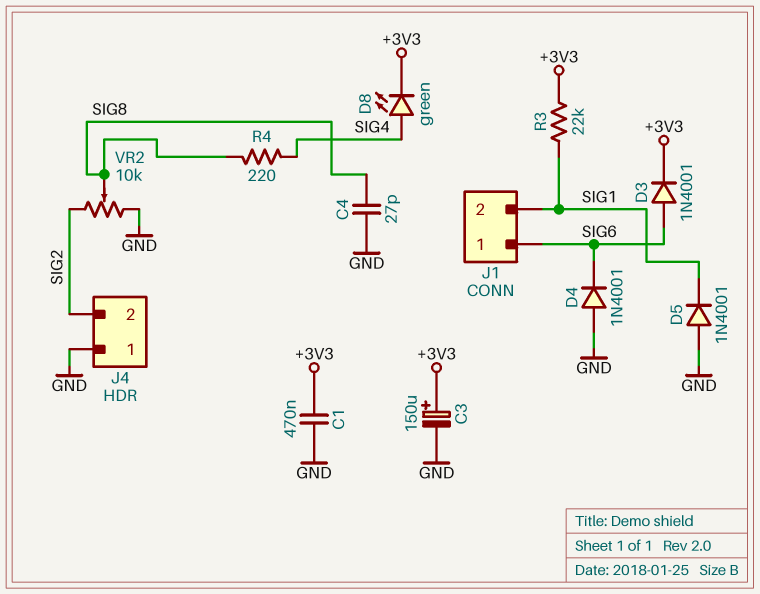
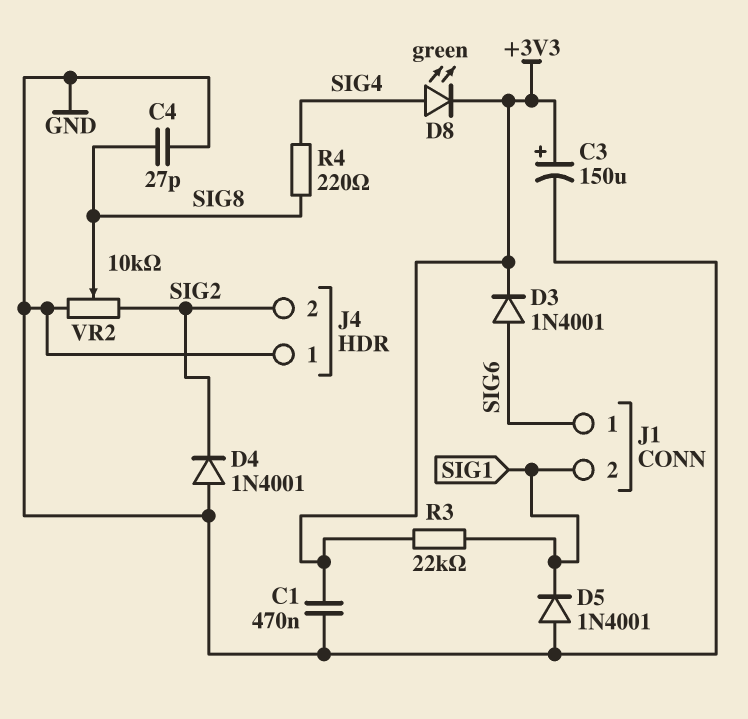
D4: diode 1N4001 (A GND, K SIG6) -> diode 1N4001 (A GND, K SIG2)

